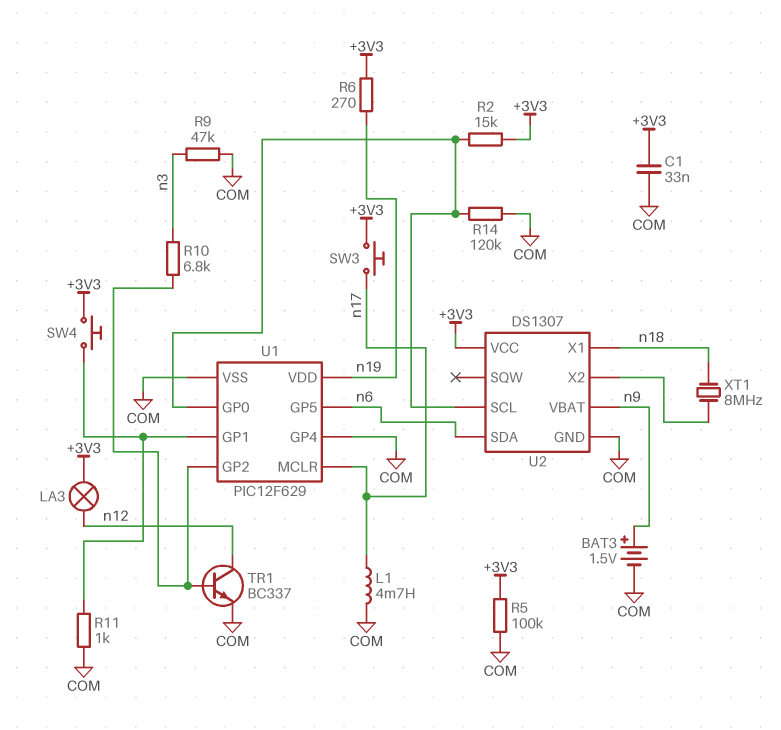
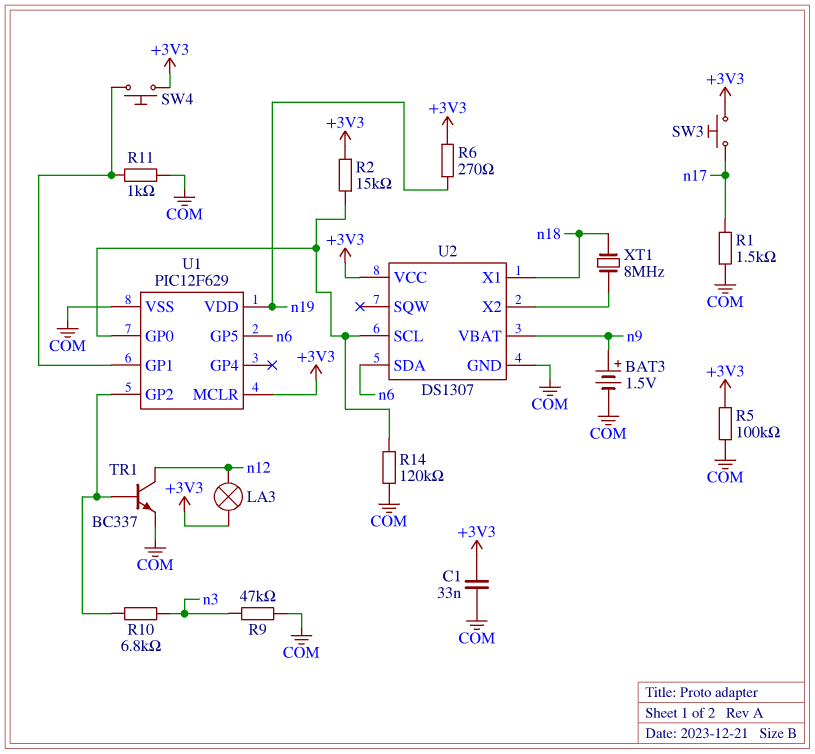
L1: 4.7mH (COM, n17) -> none
R1: none -> 1.5k (COM, n17)
U1 pin GP4: COM -> none
U1 pin MCLR: n17 -> +3V3

